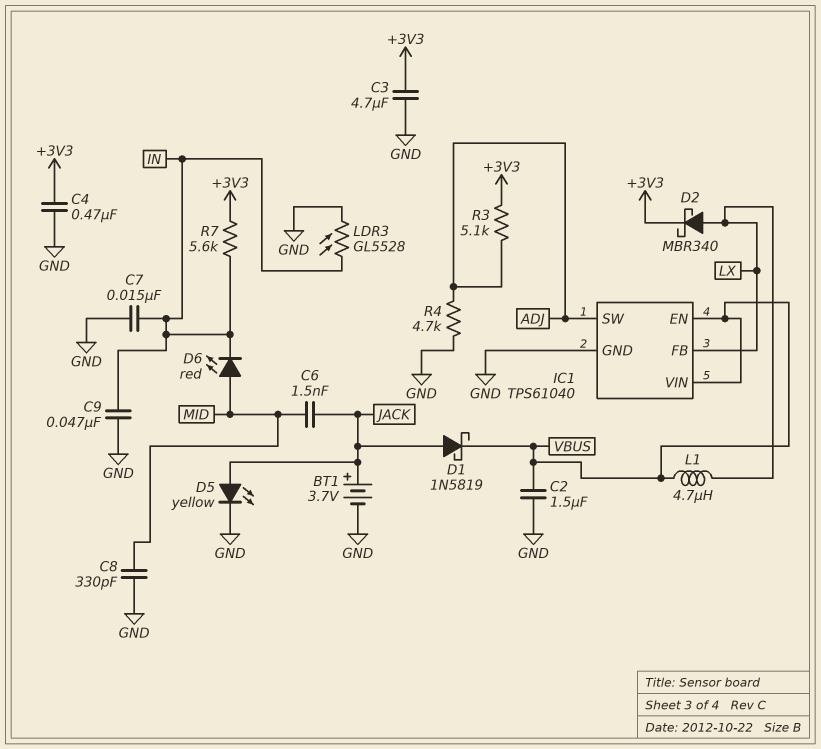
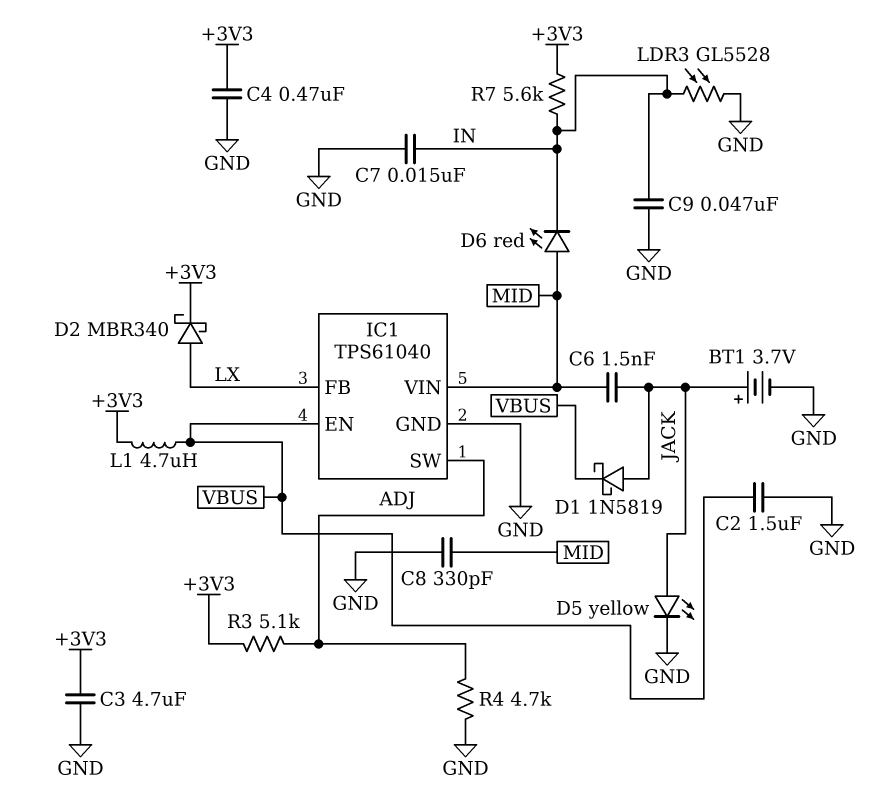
IC1 pin VIN: VBUS -> MID
L1: 4.7uH (LX, VBUS) -> 4.7uH (+3V3, VBUS)

